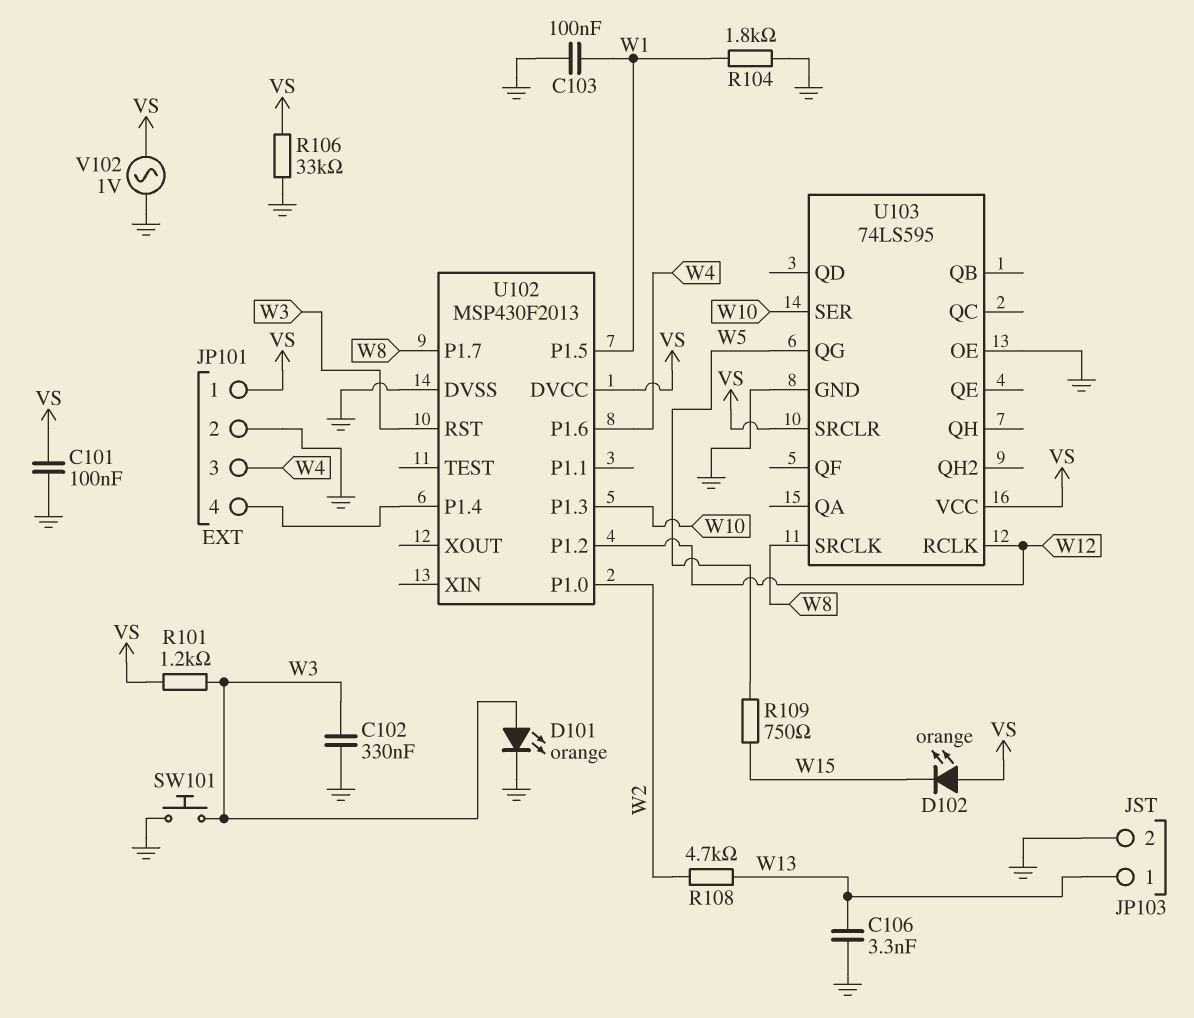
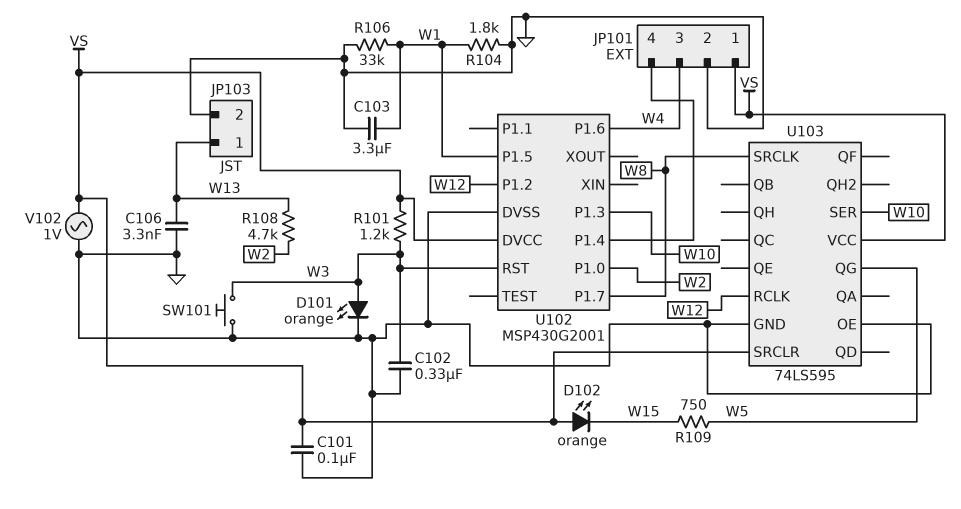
C103: 100nF (GND, W1) -> 3.3uF (GND, W1)
R106: 33k (GND, VS) -> 33k (GND, W1)
U102: MSP430F2013 -> MSP430G2001

